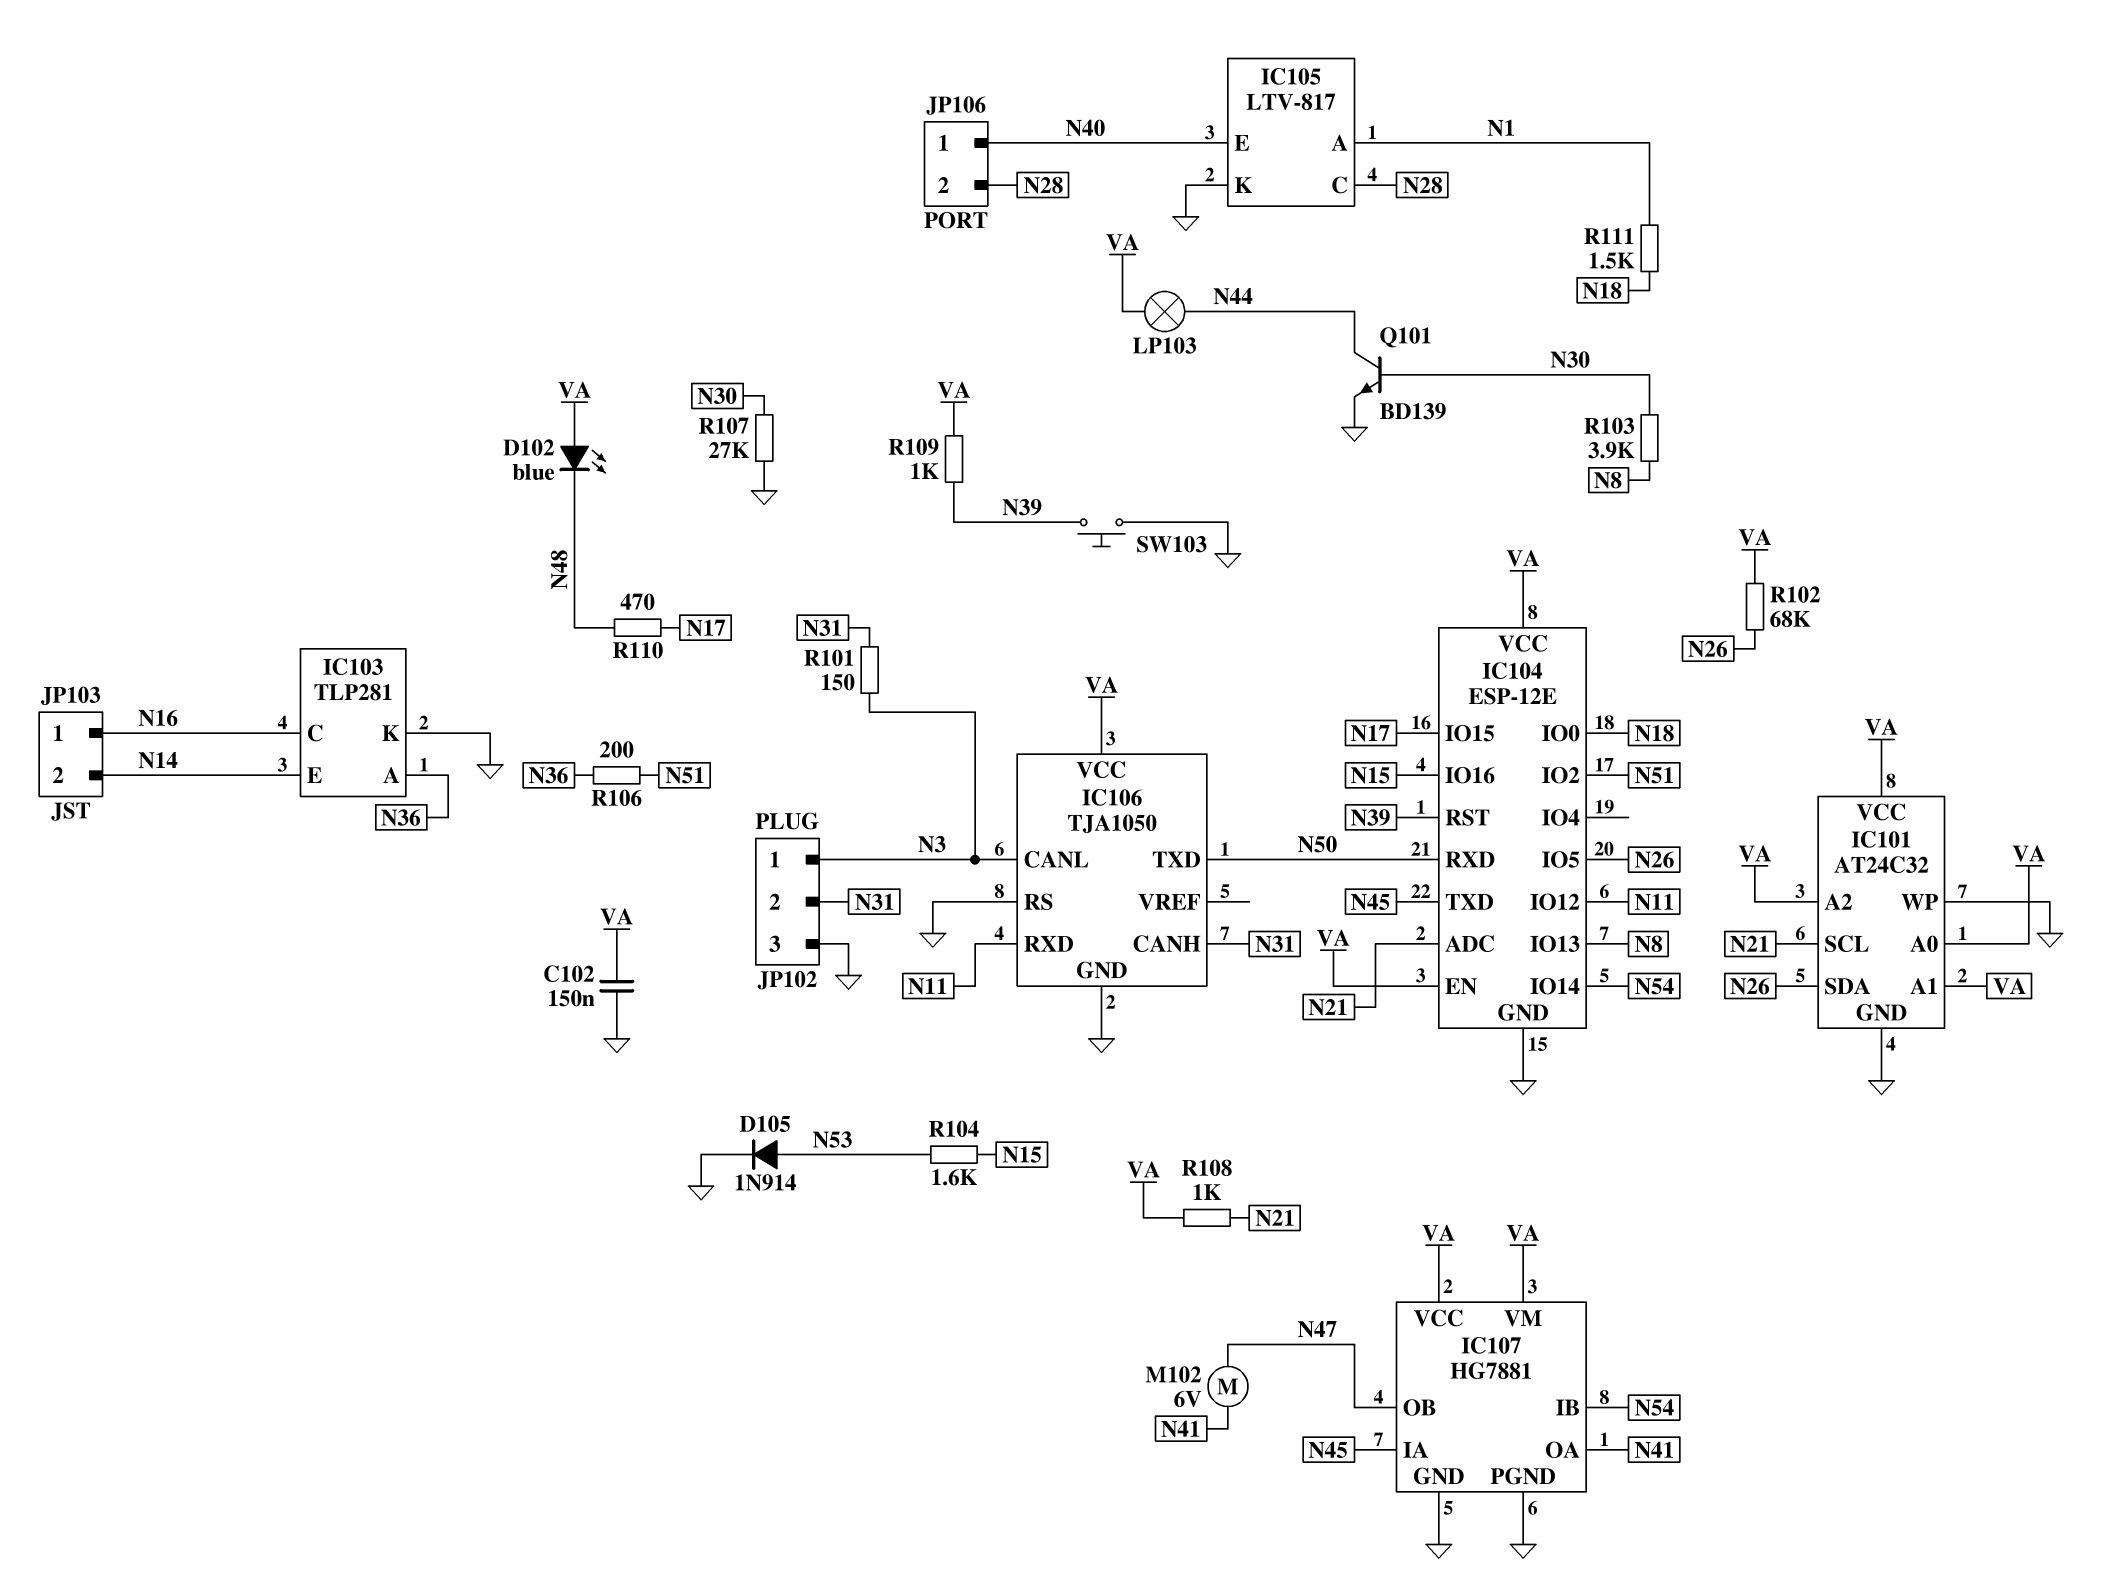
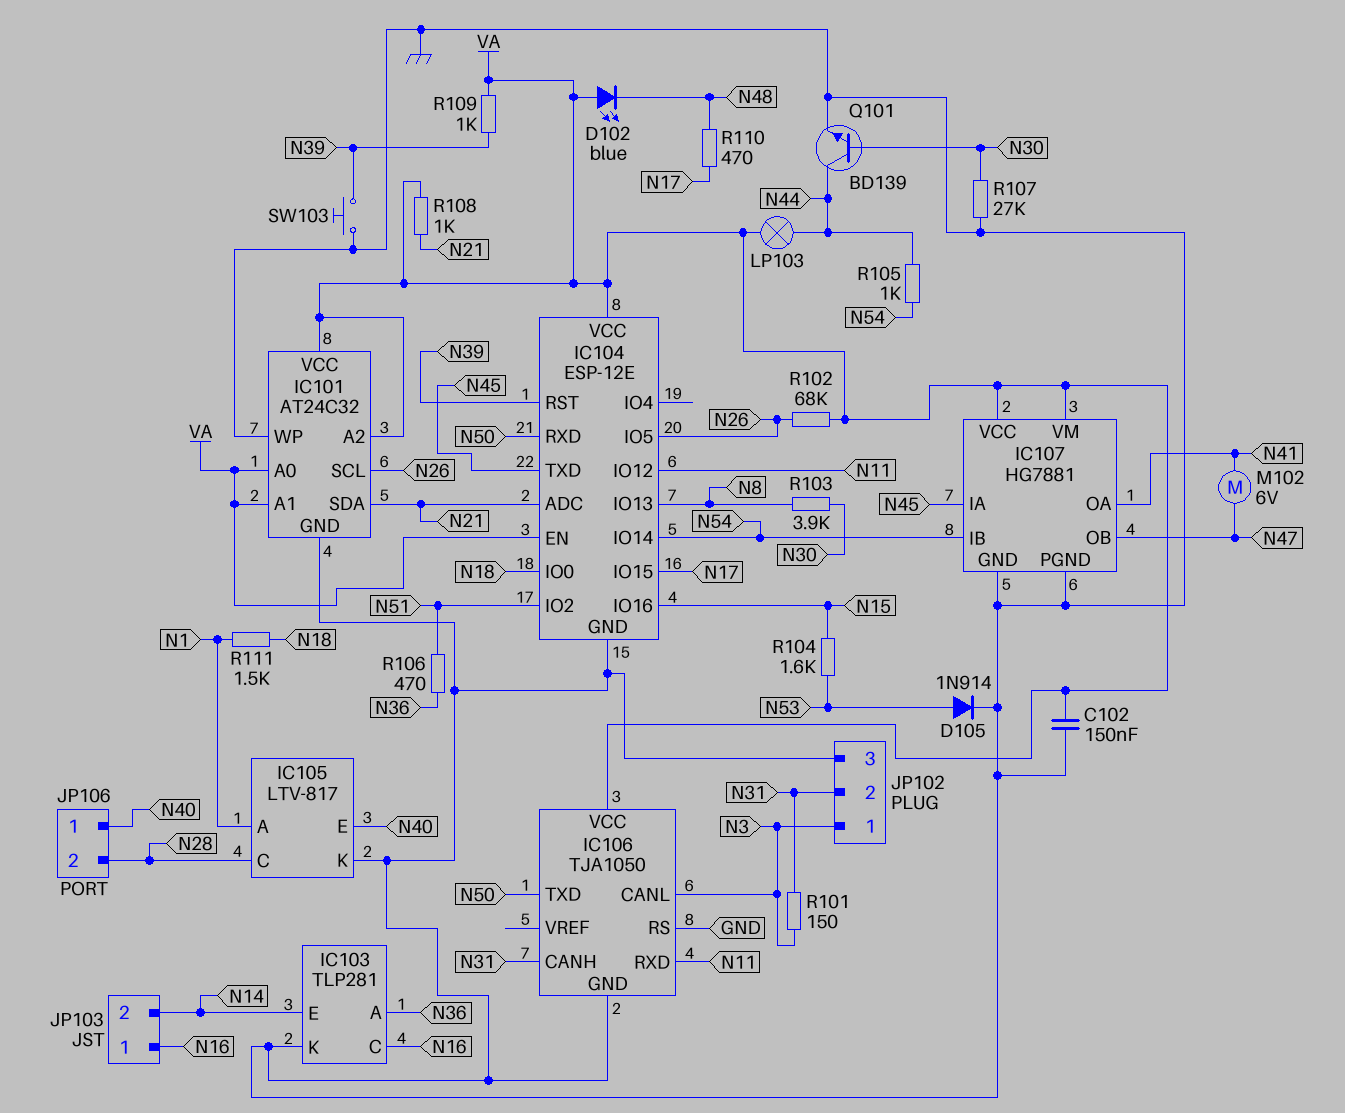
IC101 pin SCL: N21 -> N26
IC101 pin SDA: N26 -> N21
R105: none -> 1k (N44, N54)
R106: 200 (N36, N51) -> 470 (N36, N51)

